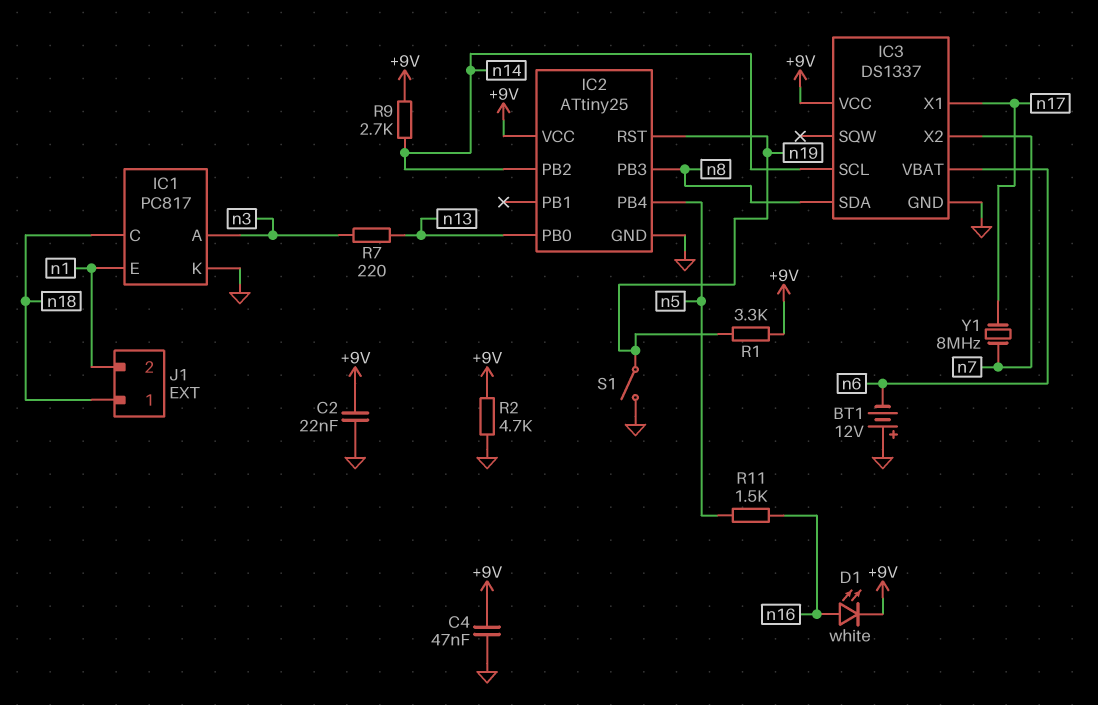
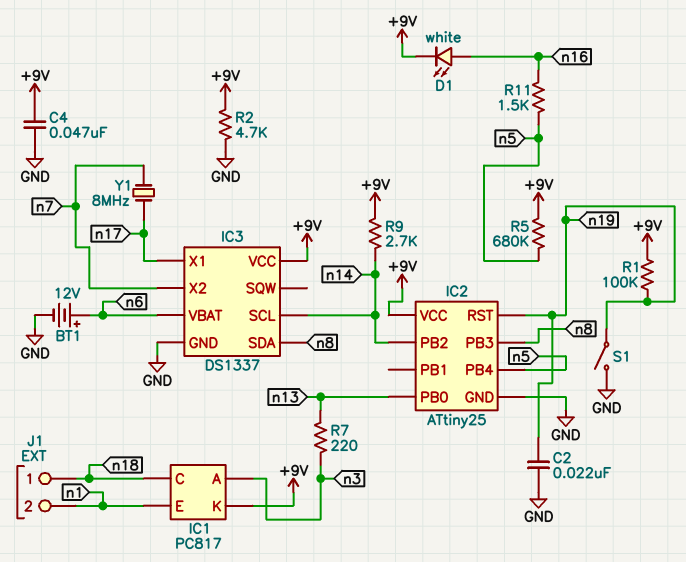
BT1: 12V (plus GND, minus n6) -> 12V (plus n6, minus GND)
C2: 22nF (+9V, GND) -> 22nF (GND, n19)
IC1 pin K: GND -> +9V
R1: 3.3k (+9V, n19) -> 100k (+9V, n19)
R5: none -> 680k (+9V, n5)

